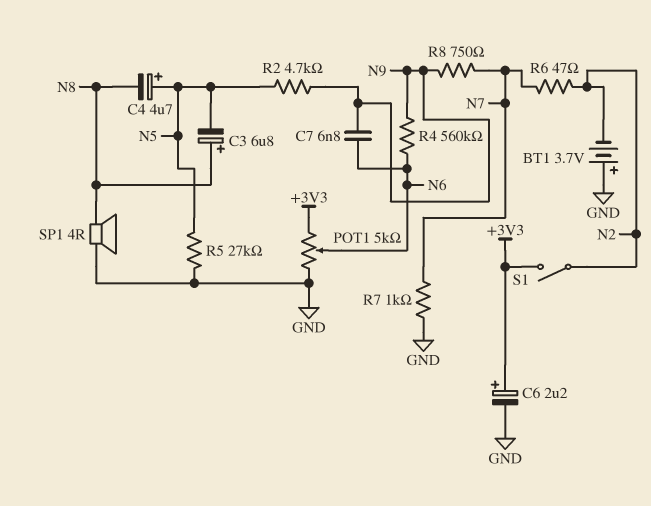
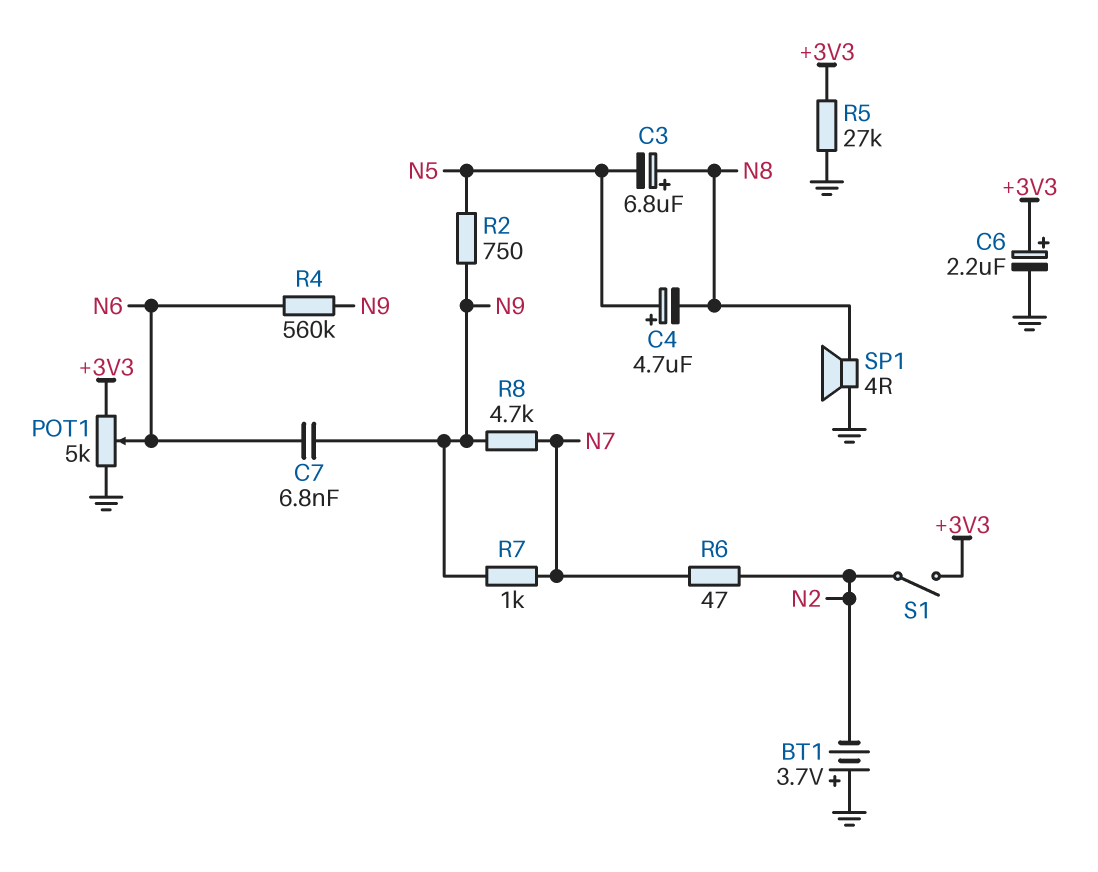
R2: 4.7k (N5, N9) -> 750 (N5, N9)
R5: 27k (GND, N5) -> 27k (+3V3, GND)
R7: 1k (GND, N7) -> 1k (N7, N9)
R8: 750 (N7, N9) -> 4.7k (N7, N9)

